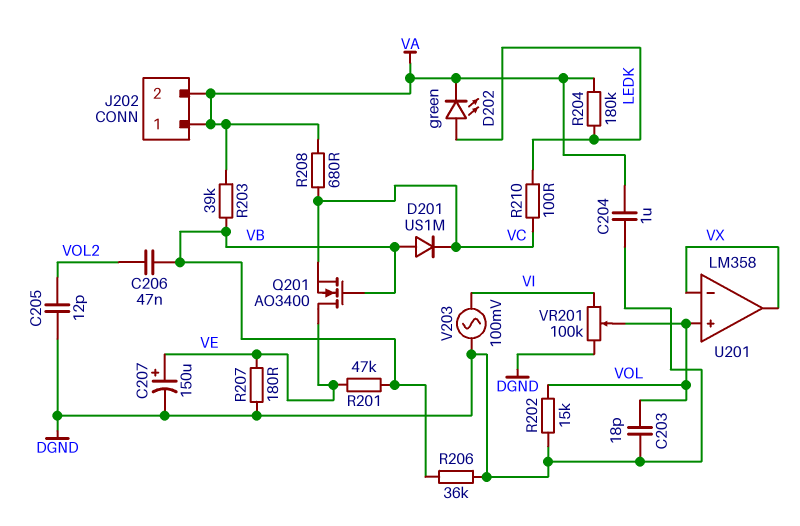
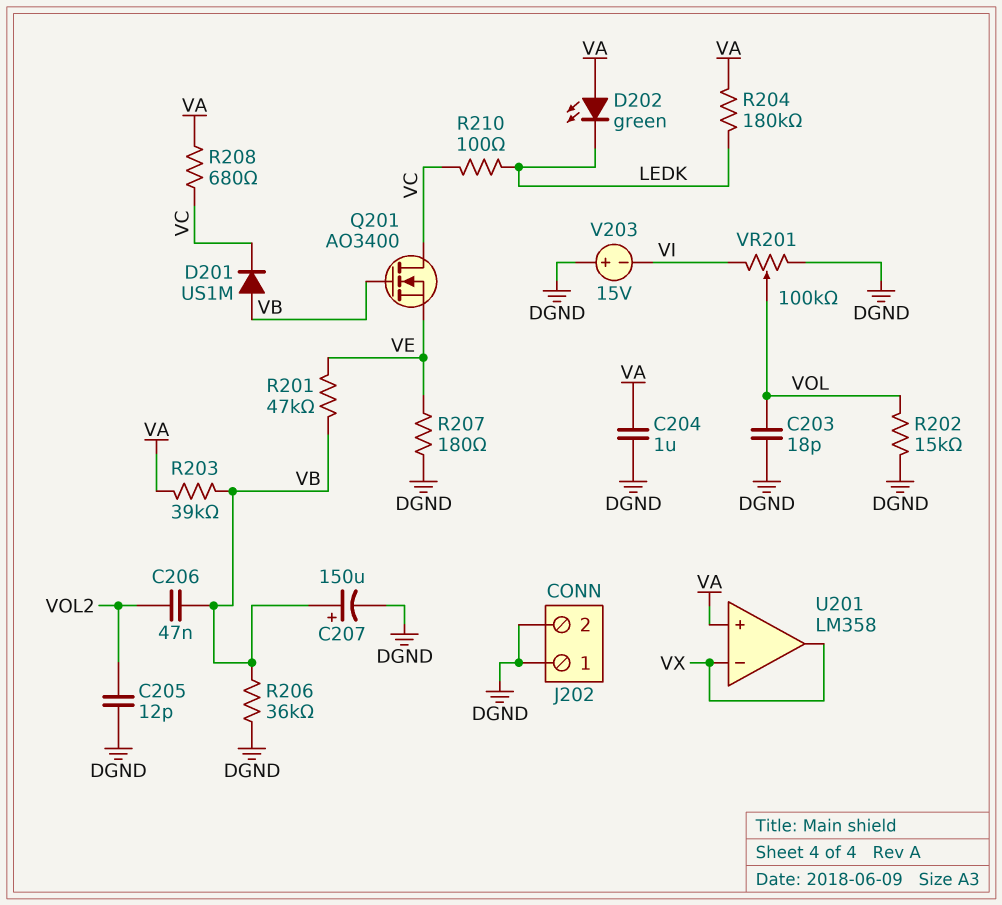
C207: 150uF (plus VE, minus DGND) -> 150uF (plus VB, minus DGND)
D202: LED green (A LEDK, K VA) -> LED green (A VA, K LEDK)
J202 pin 1: VA -> DGND
J202 pin 2: VA -> DGND
Q201: NMOS AO3400 (G VB, D VE, S VC) -> NMOS AO3400 (G VB, D VC, S VE)
U201 pin in+: VOL -> VA
V203: AC 100mV (DGND, VI) -> 15V (plus DGND, minus VI)

